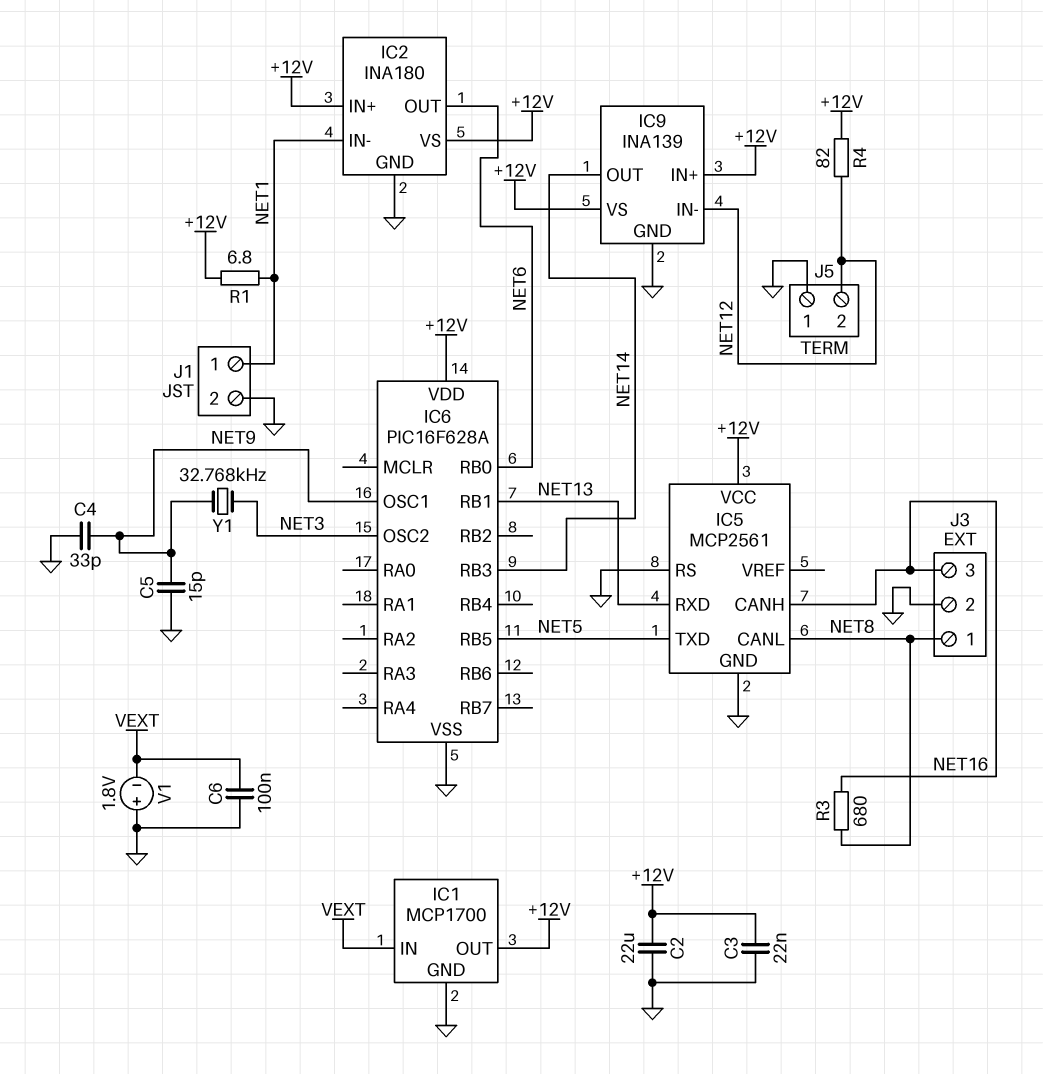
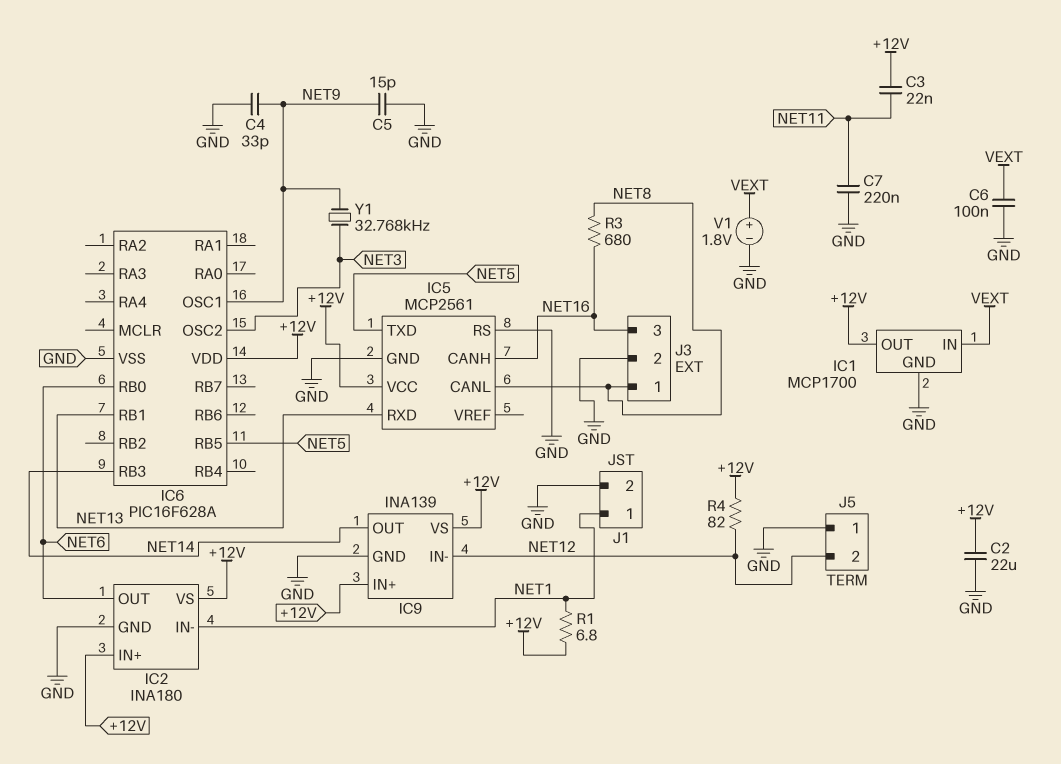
C3: 22nF (+12V, GND) -> 22nF (+12V, NET11)
C7: none -> 220nF (GND, NET11)
V1: 1.8V (plus GND, minus VEXT) -> 1.8V (plus VEXT, minus GND)

